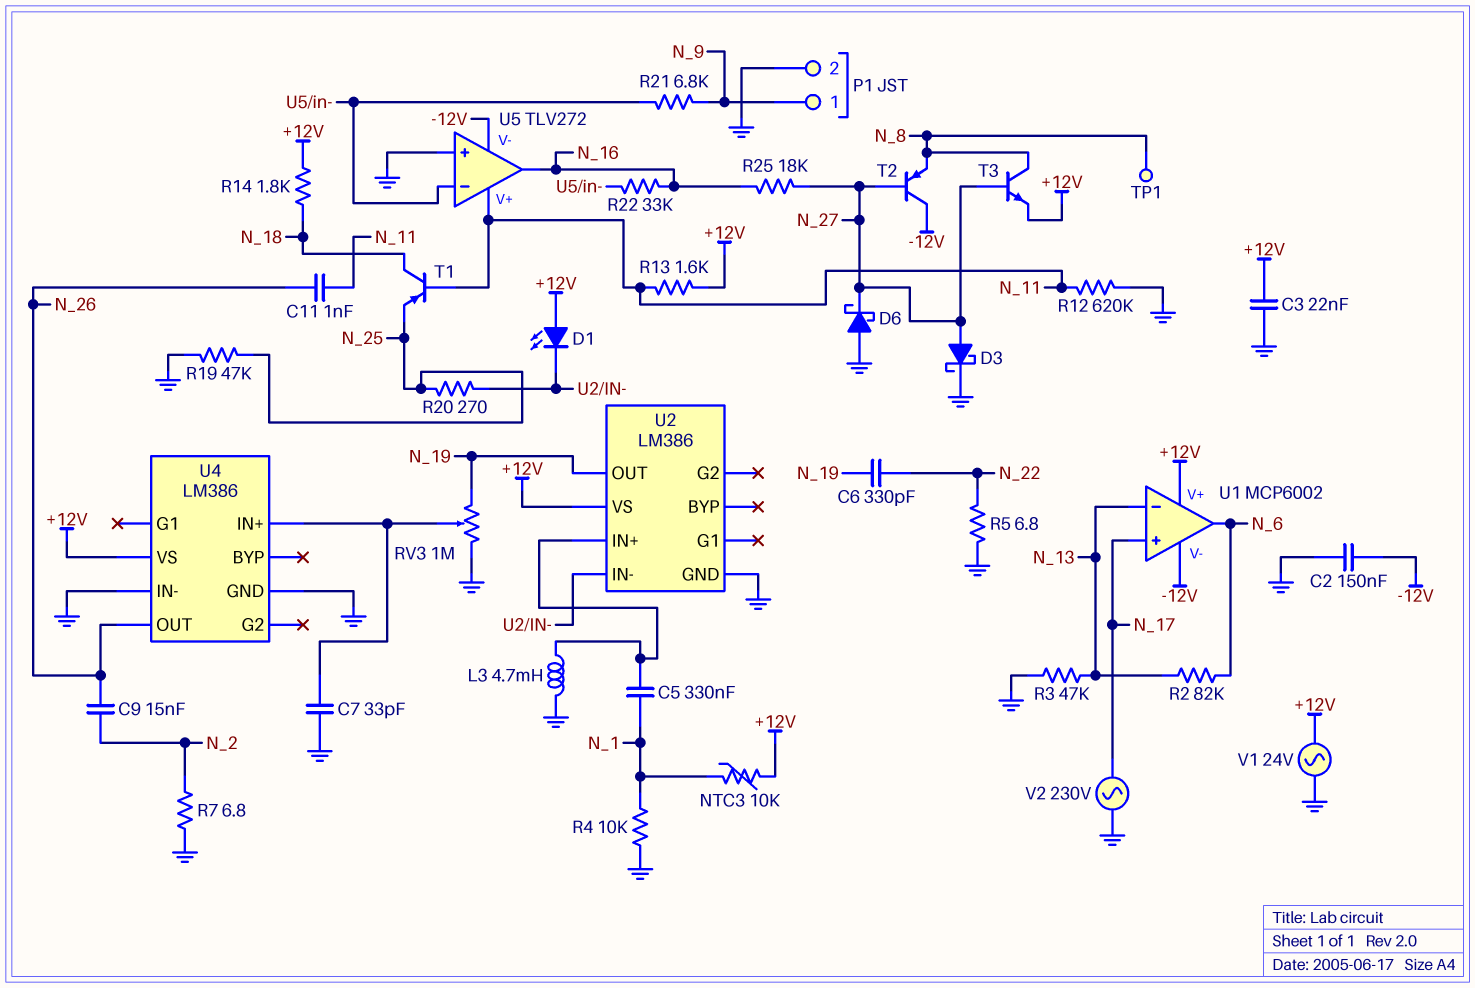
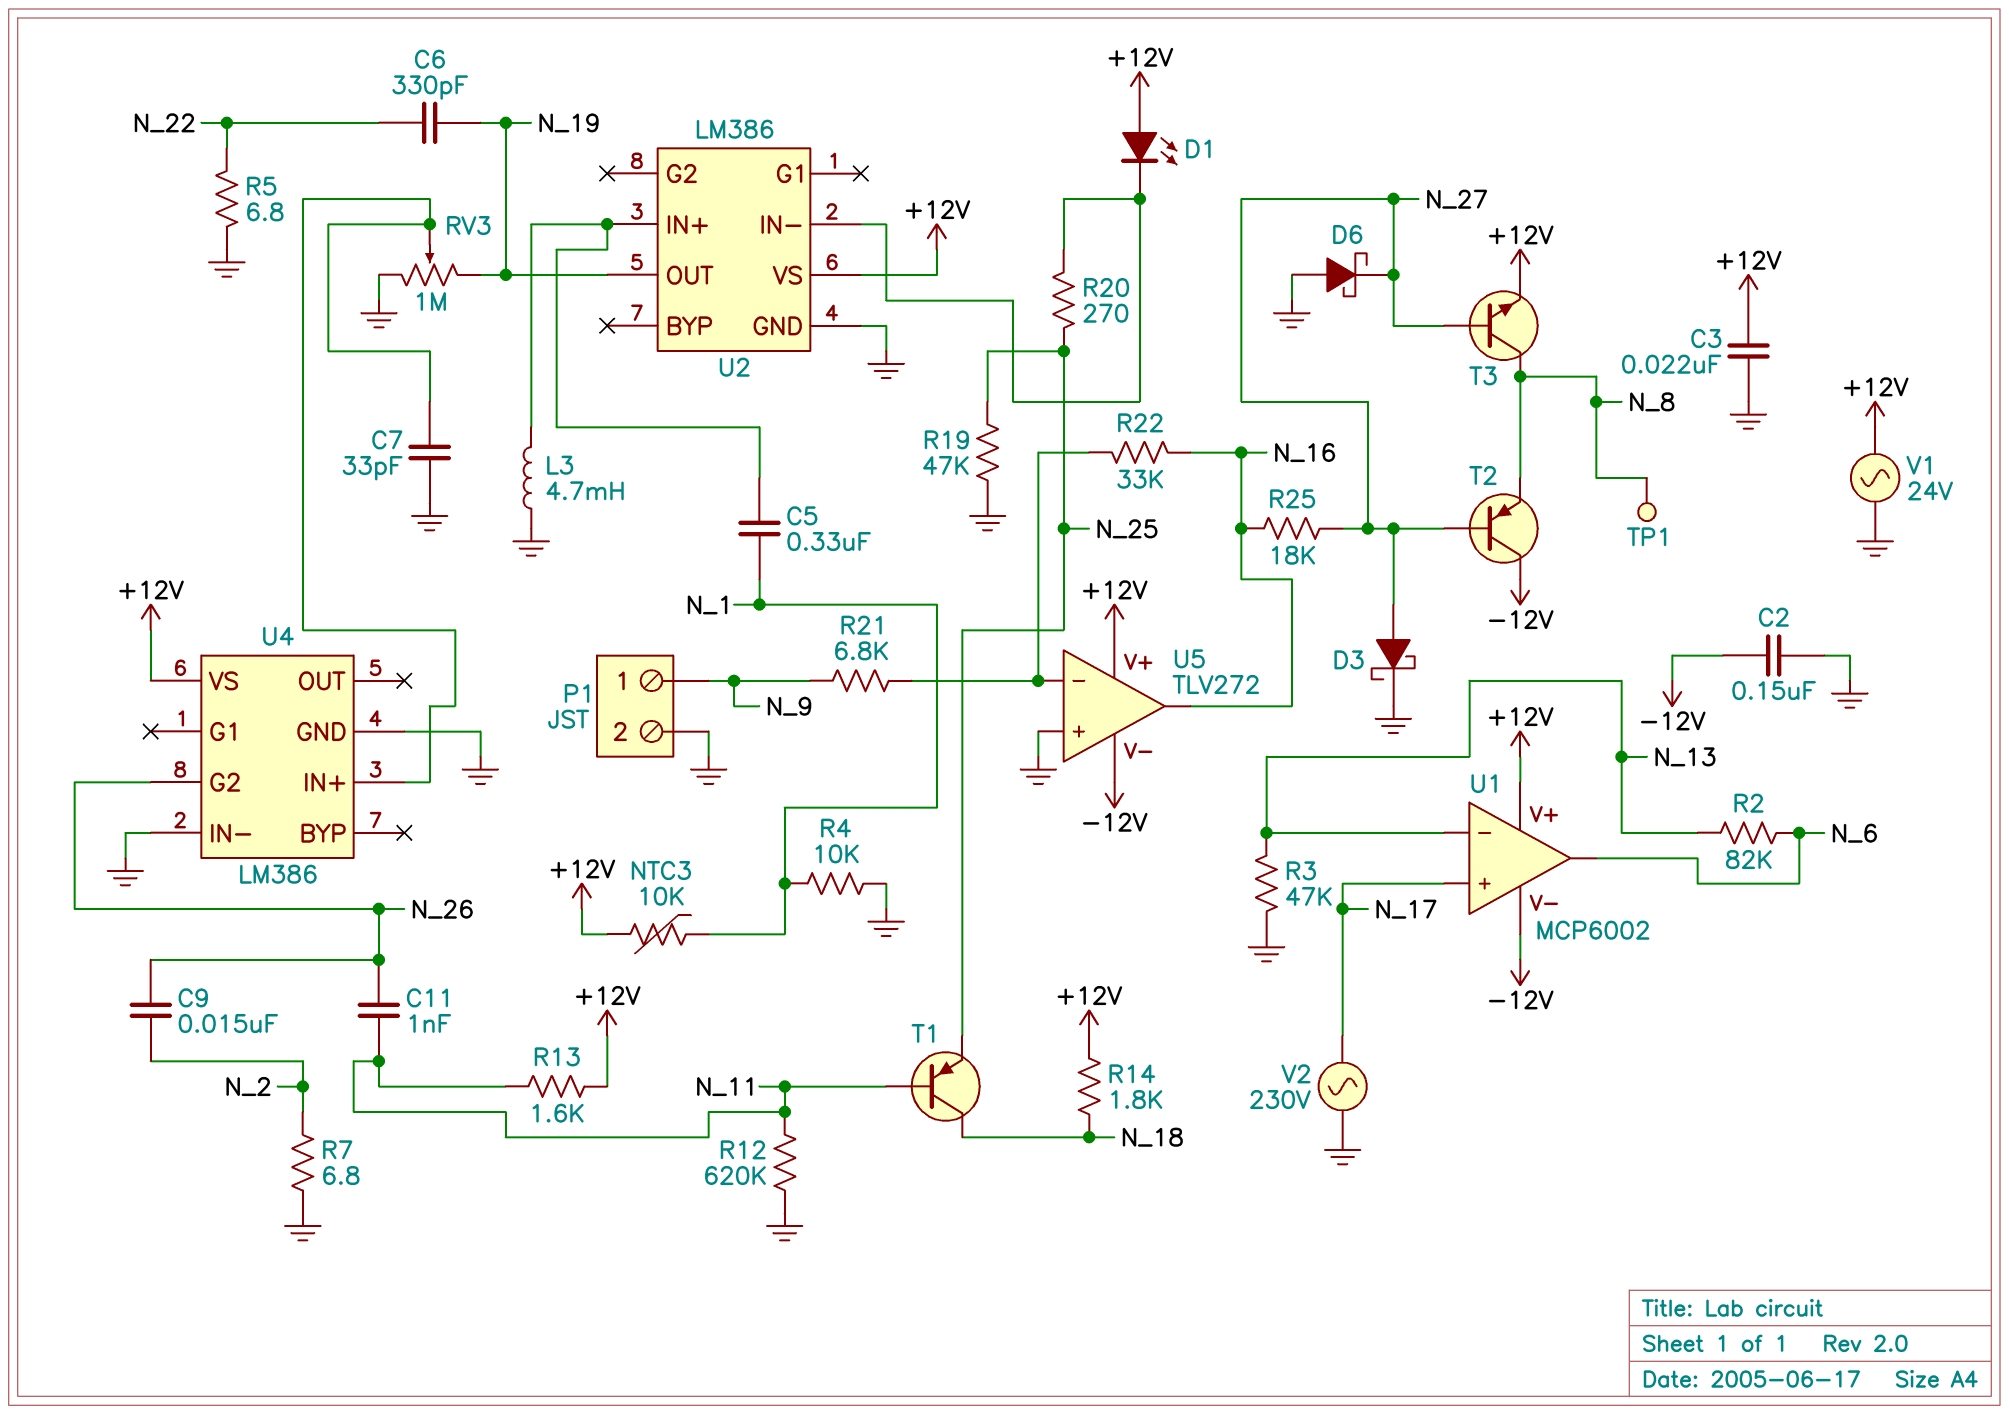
U4 pin G2: none -> N_26
U4 pin OUT: N_26 -> none
U5 pin V+: N_11 -> +12V

